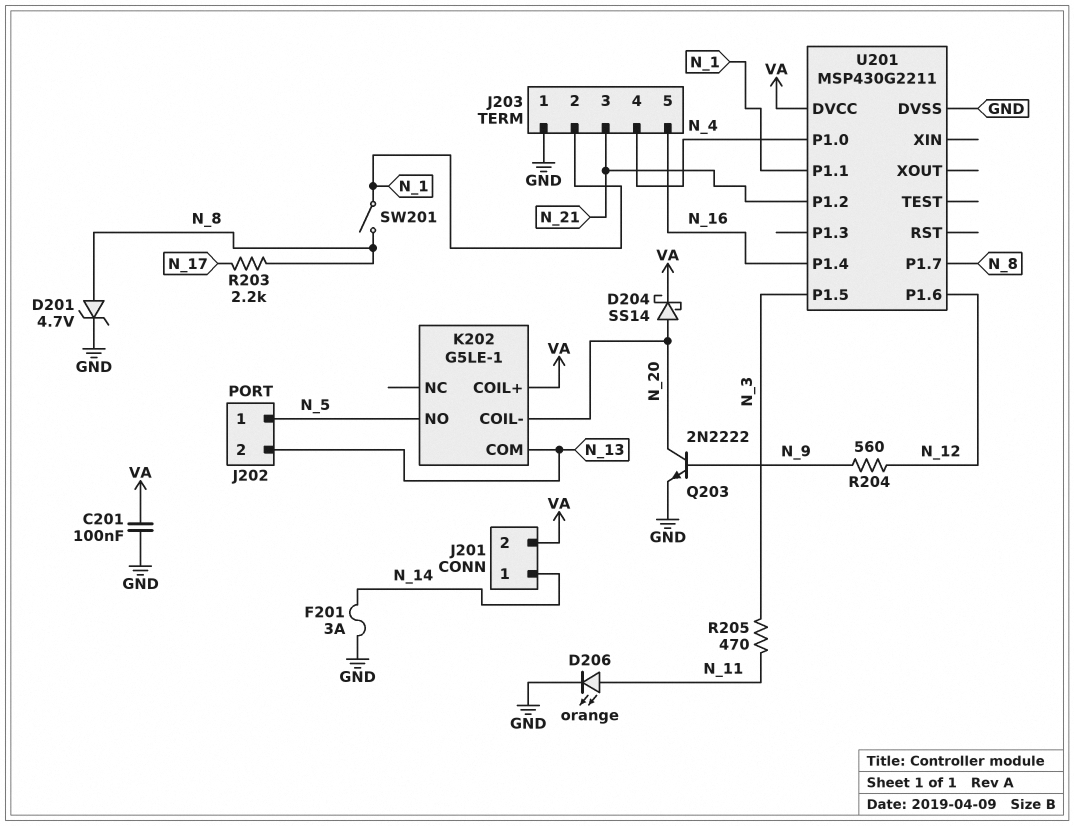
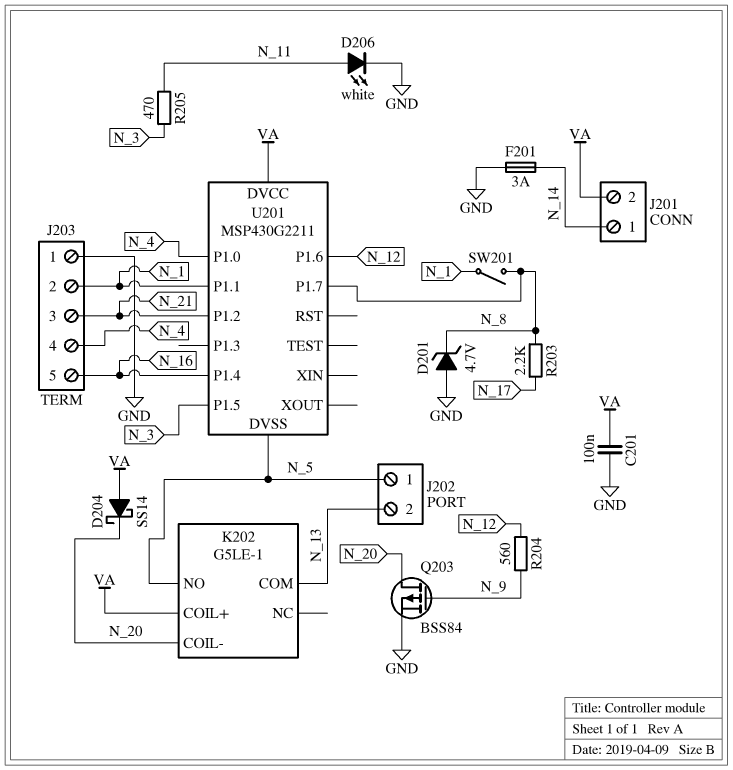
D201: zener 4.7V (A N_8, K GND) -> zener 4.7V (A GND, K N_8)
D204: schottky SS14 (A N_20, K VA) -> schottky SS14 (A VA, K N_20)
D206: LED orange (A N_11, K GND) -> LED white (A N_11, K GND)
Q203: NPN 2N2222 (B N_9, C N_20, E GND) -> PMOS BSS84 (G N_9, D N_20, S GND)
U201 pin DVSS: GND -> N_5

